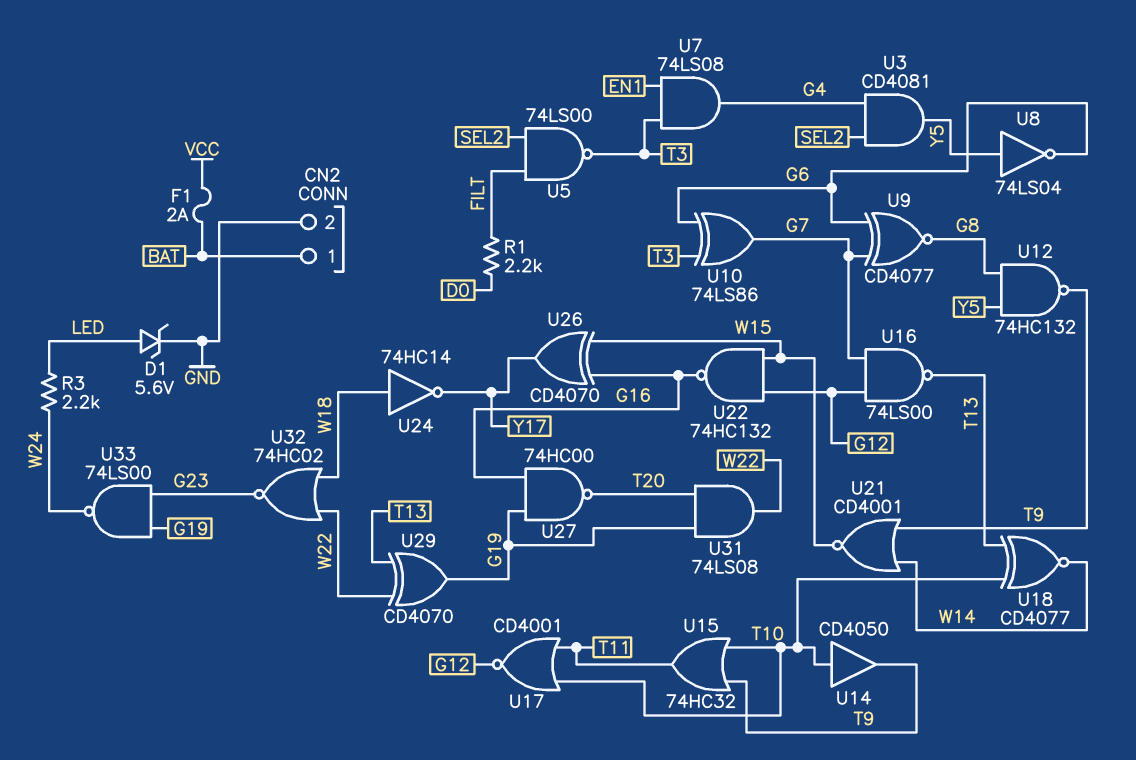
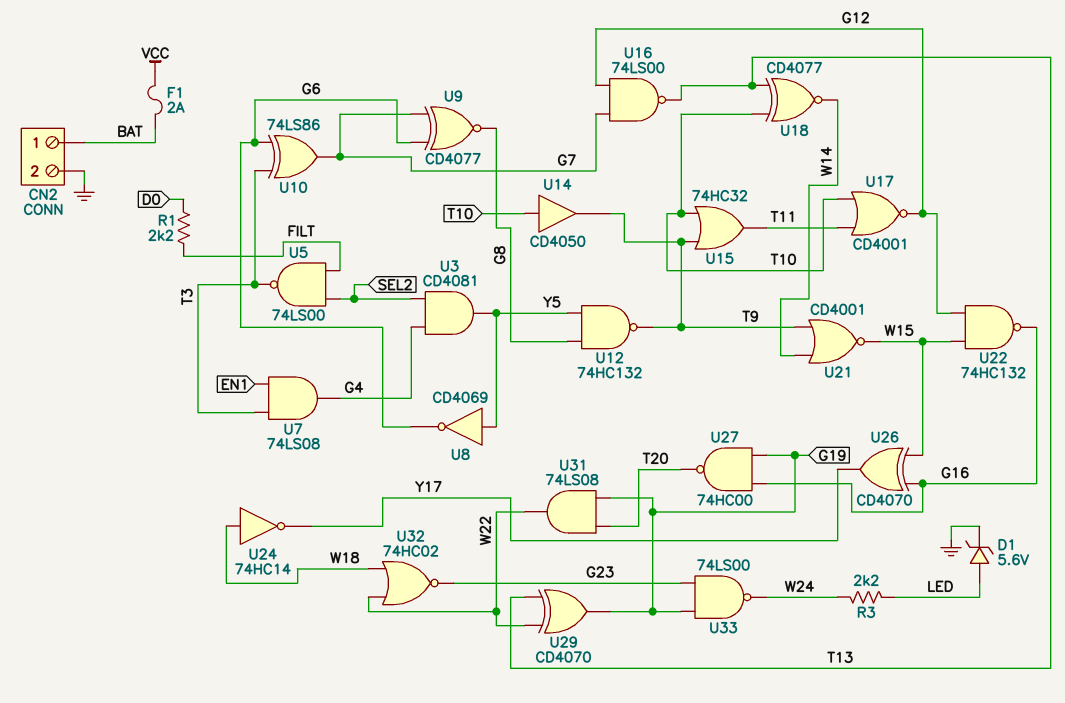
U8: NOT 74LS04 (in Y5, out G6) -> NOT CD4069 (in Y5, out G6)

